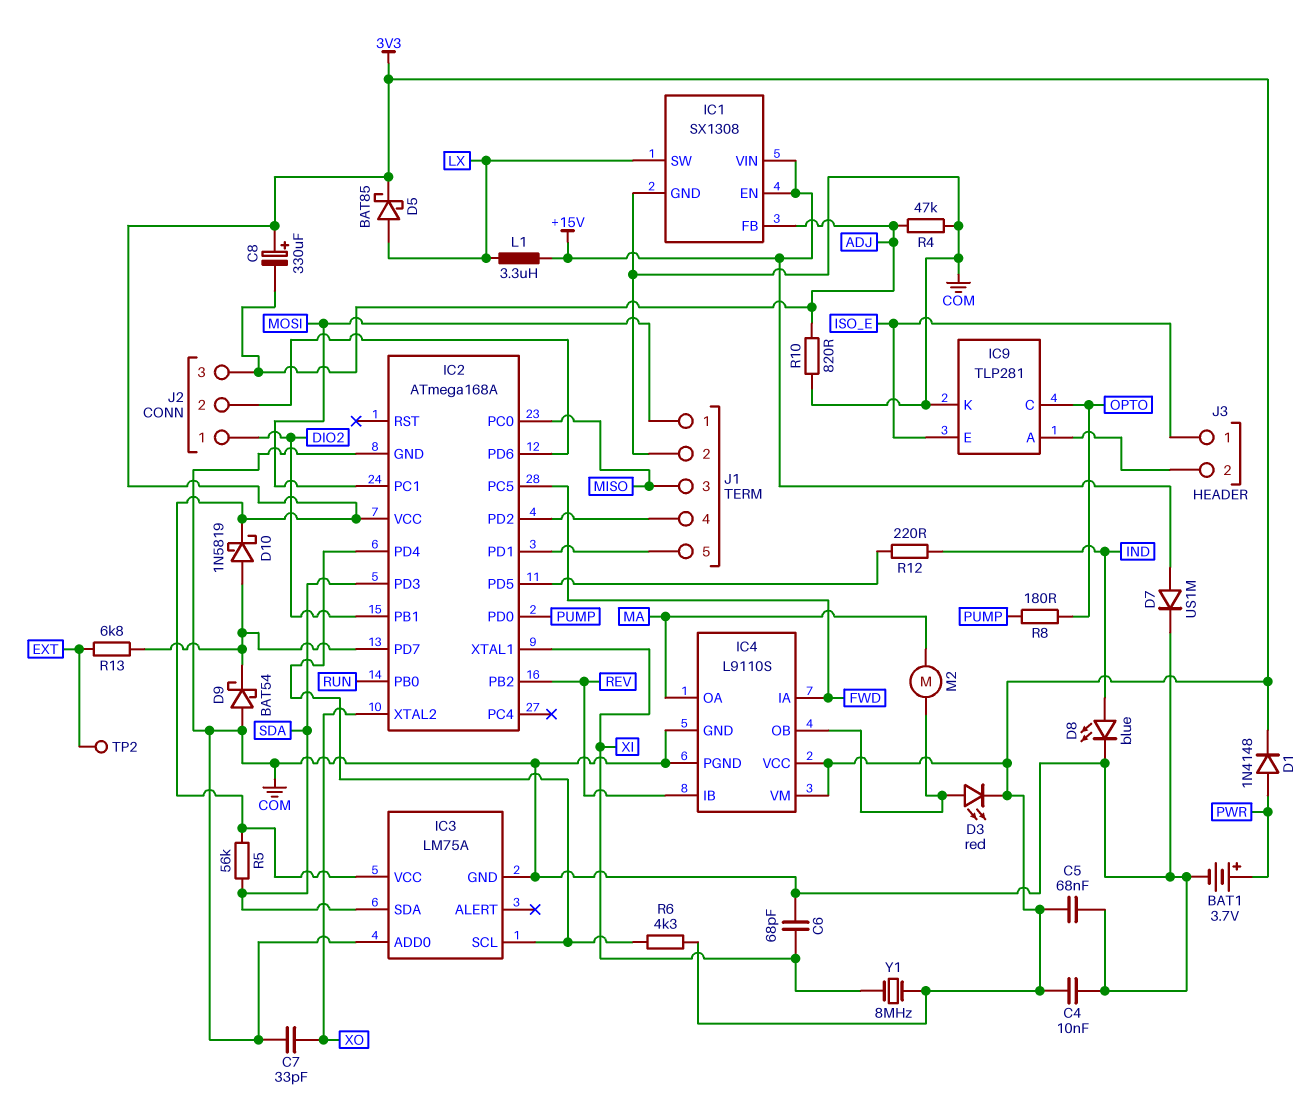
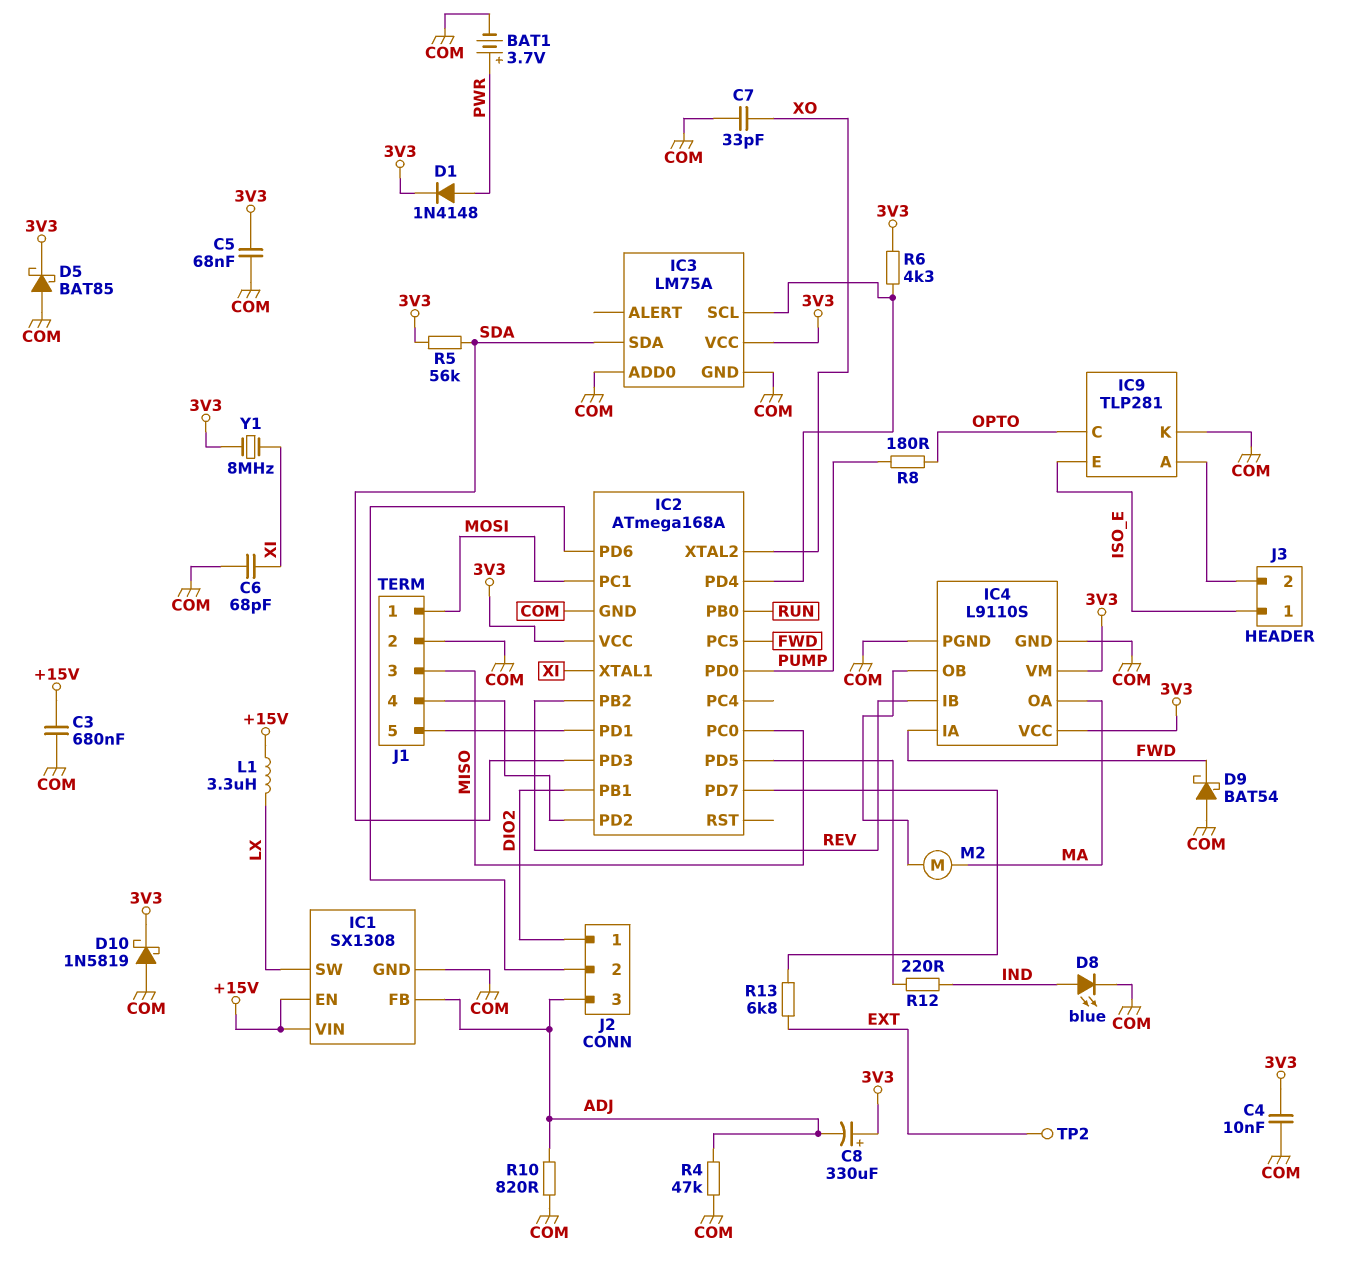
C3: none -> 680nF (+15V, COM)
D3: LED red (A IC4/OB, K 3V3) -> none
D5: schottky BAT85 (A LX, K 3V3) -> schottky BAT85 (A COM, K 3V3)
D7: diode US1M (A +15V, K COM) -> none
D9: schottky BAT54 (A COM, K IC2/PD7) -> schottky BAT54 (A COM, K FWD)
D10: schottky 1N5819 (A IC2/PD7, K 3V3) -> schottky 1N5819 (A COM, K 3V3)

